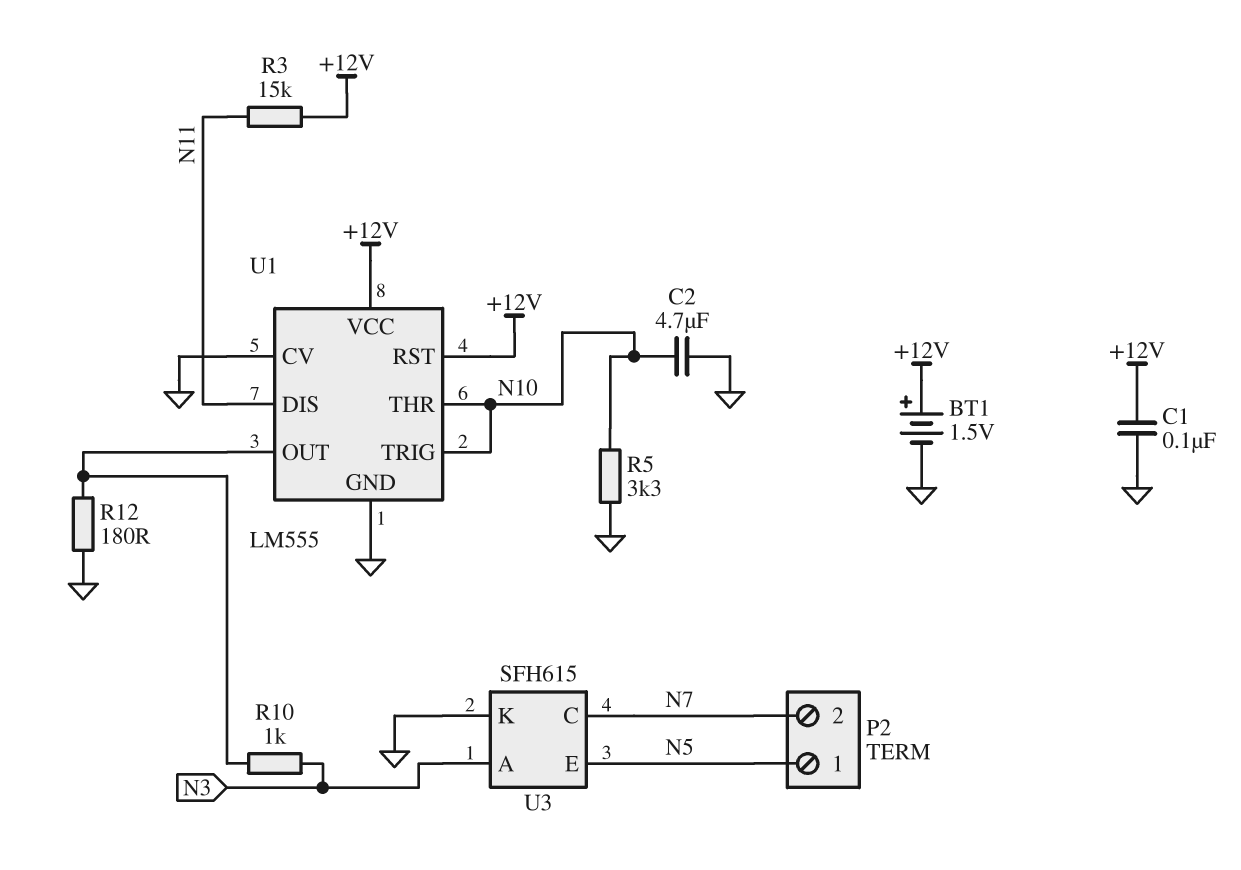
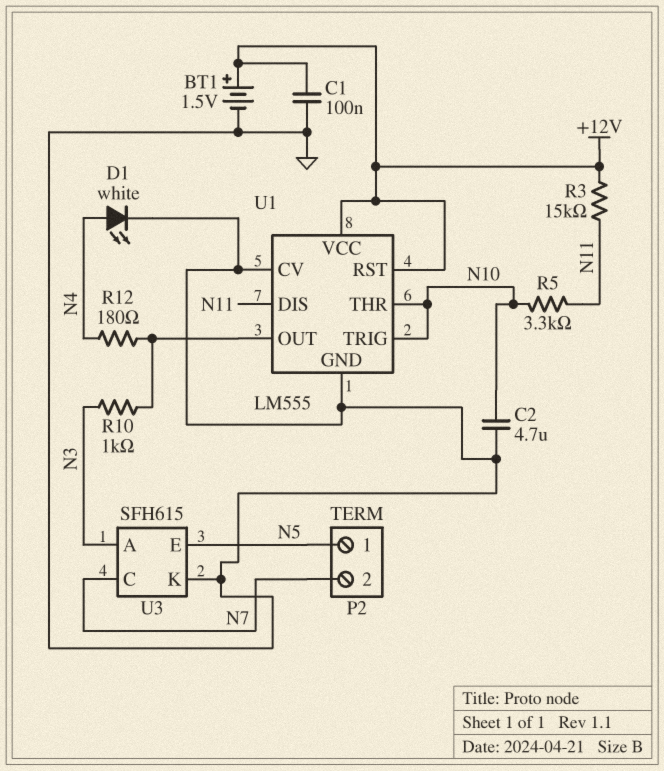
D1: none -> LED white (A N4, K GND)
R5: 3.3k (GND, N10) -> 3.3k (N10, N11)
R12: 180 (GND, U1/OUT) -> 180 (N4, U1/OUT)

